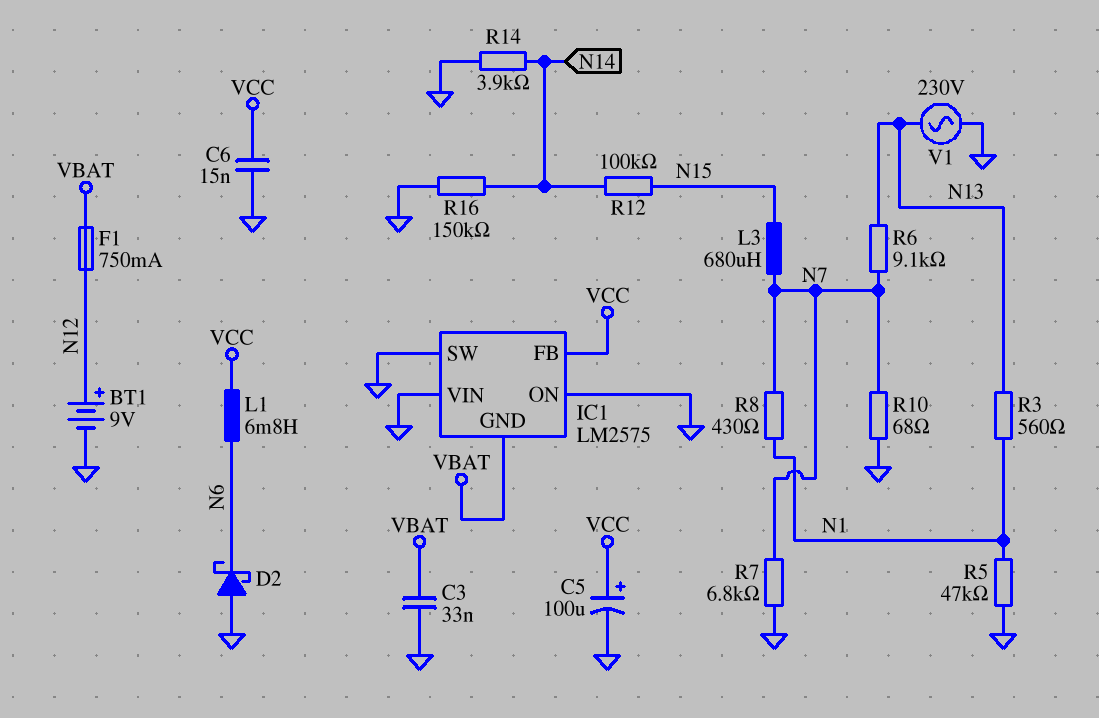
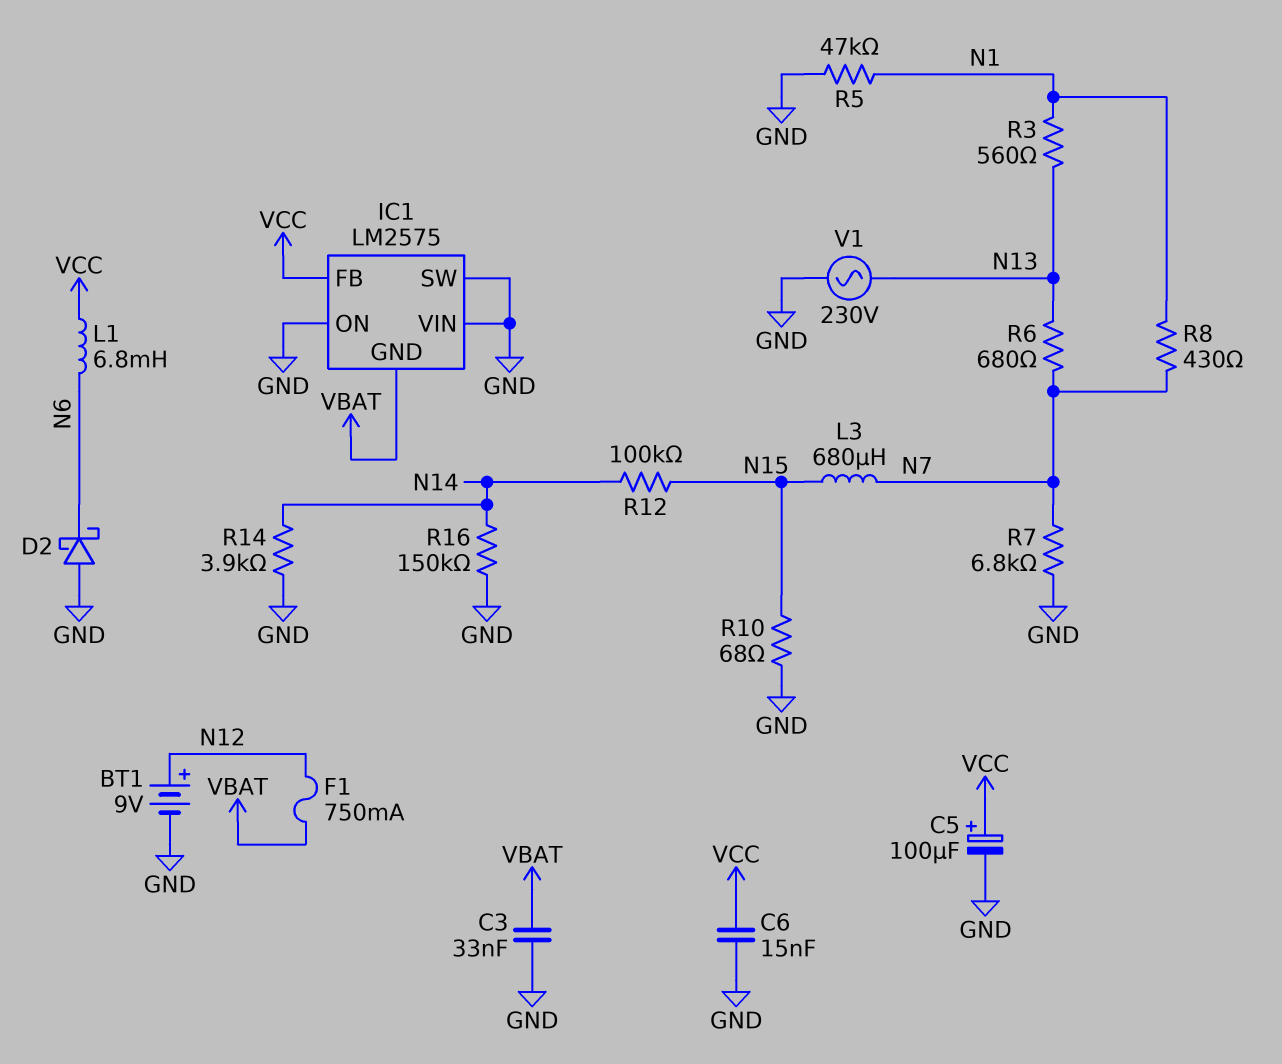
R6: 9.1k (N7, N13) -> 680 (N7, N13)
R10: 68 (GND, N7) -> 68 (GND, N15)

